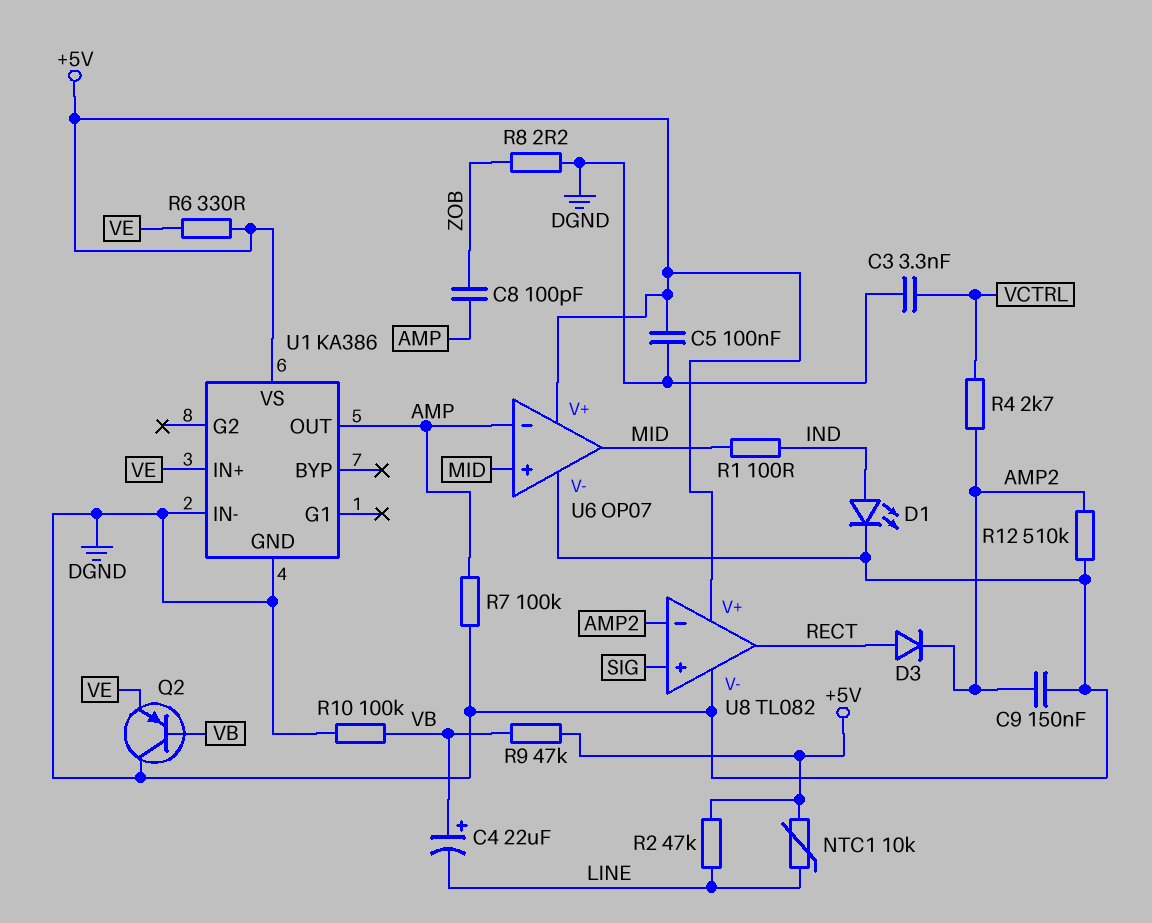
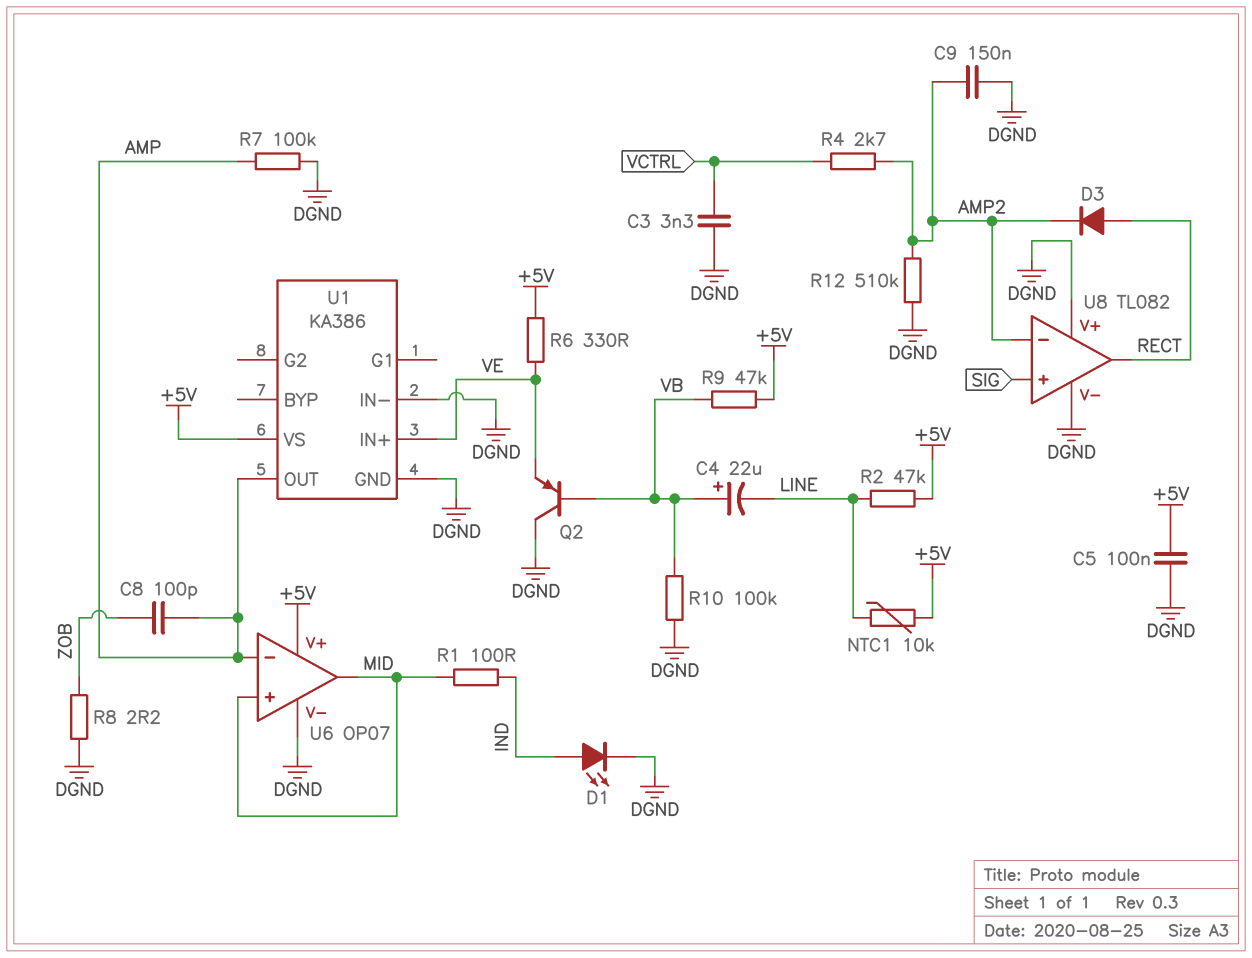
U8 pin V+: +5V -> DGND

